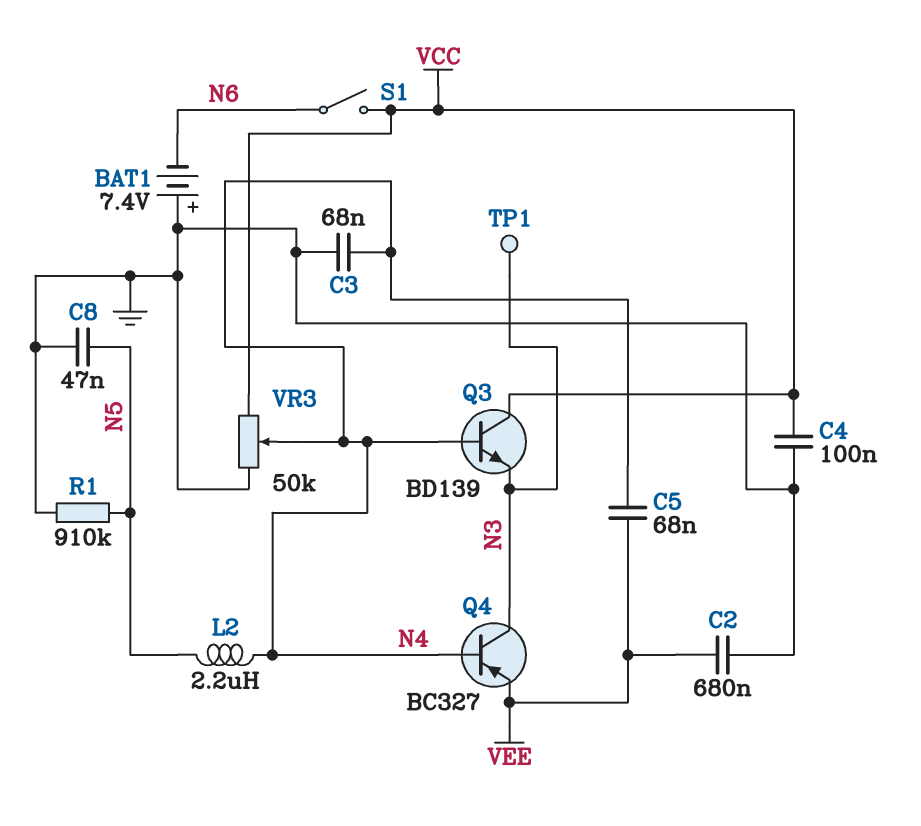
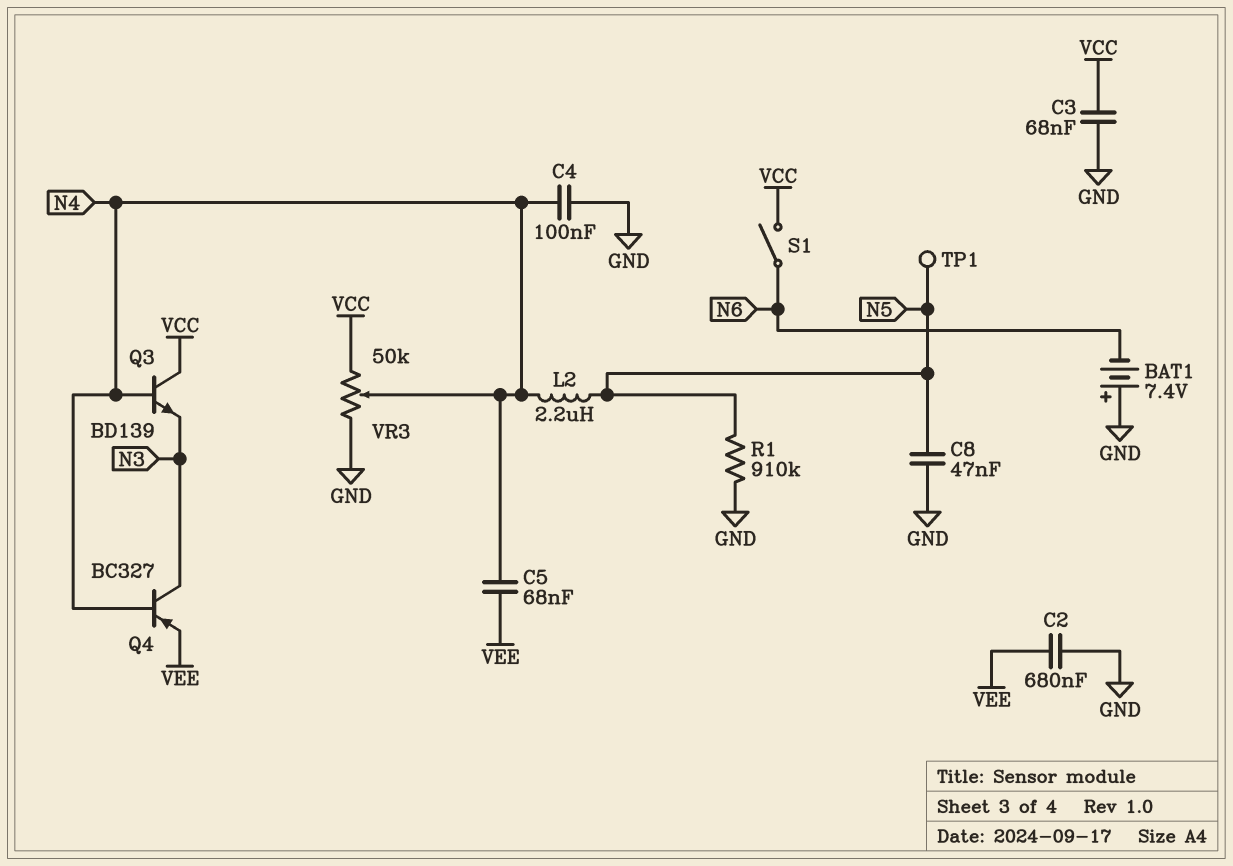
C3: 68nF (GND, N4) -> 68nF (GND, VCC)
C4: 100nF (GND, VCC) -> 100nF (GND, N4)
TP1: test point (N3) -> test point (N5)

